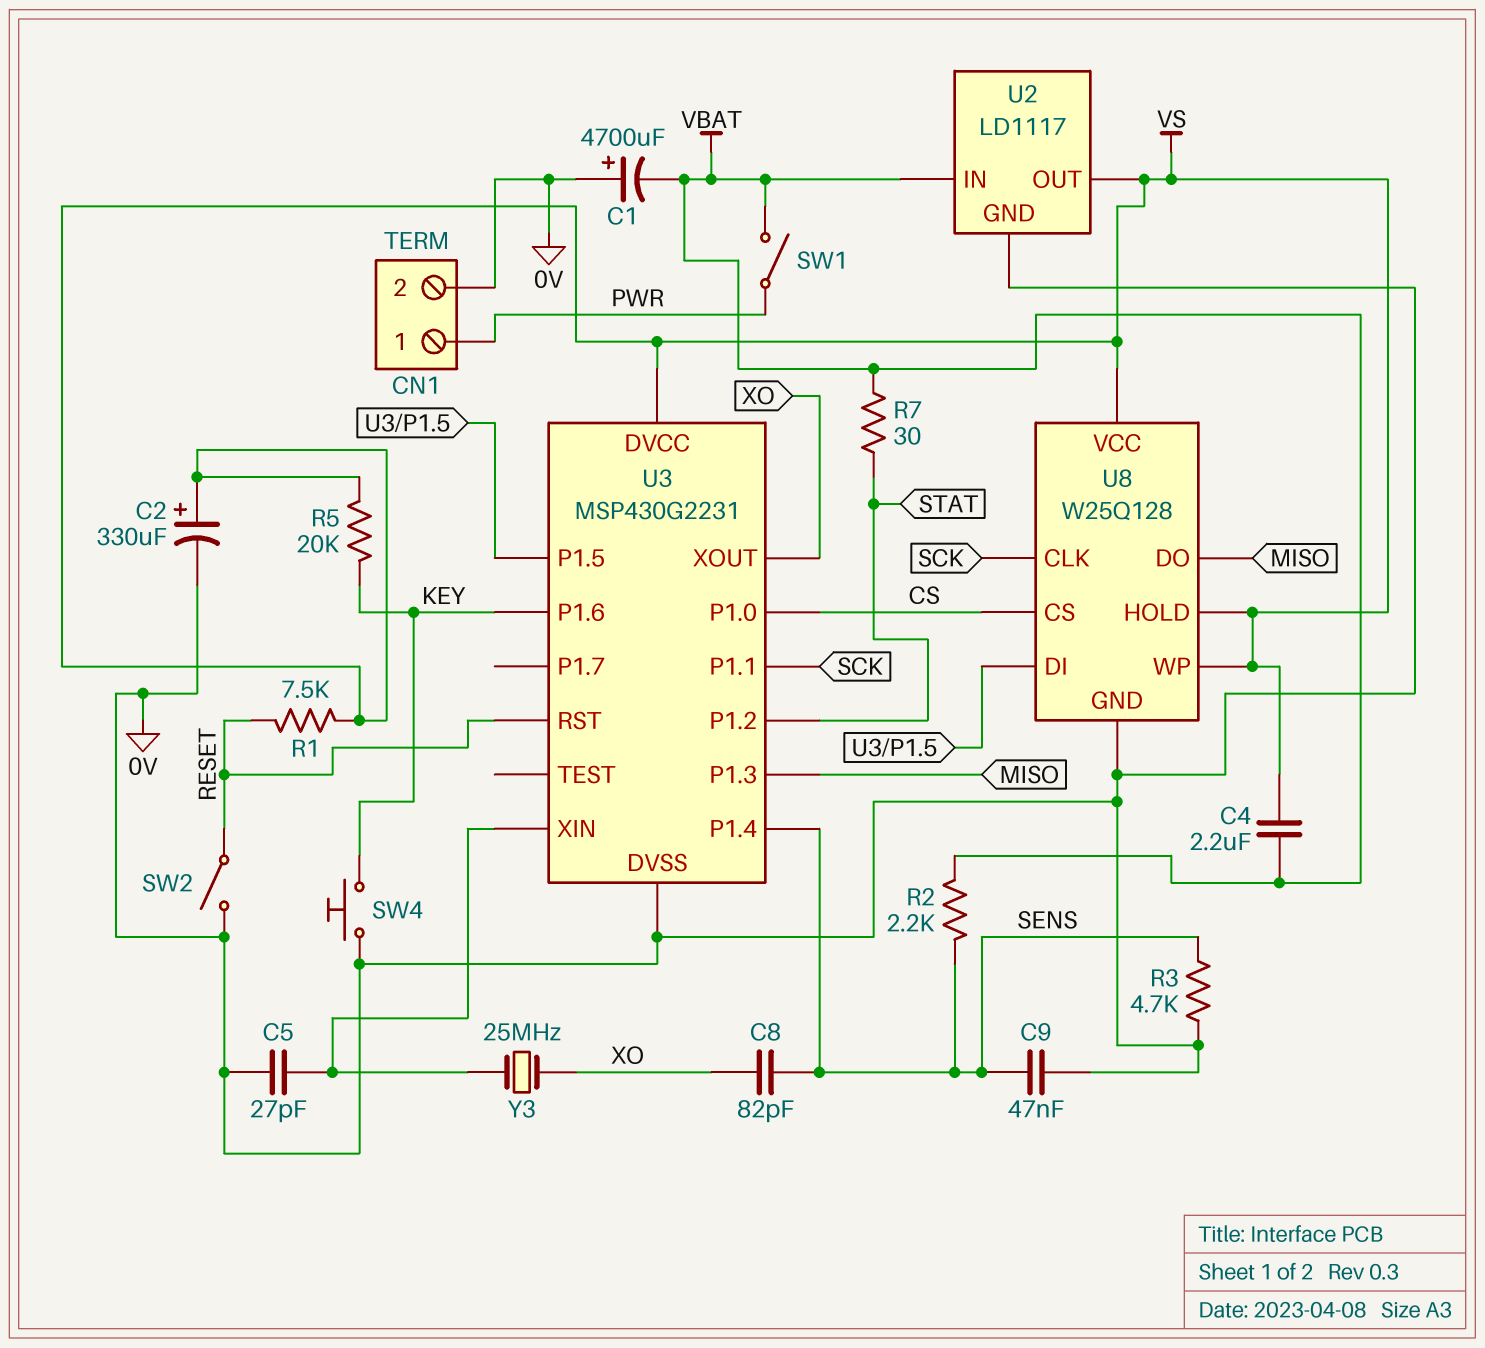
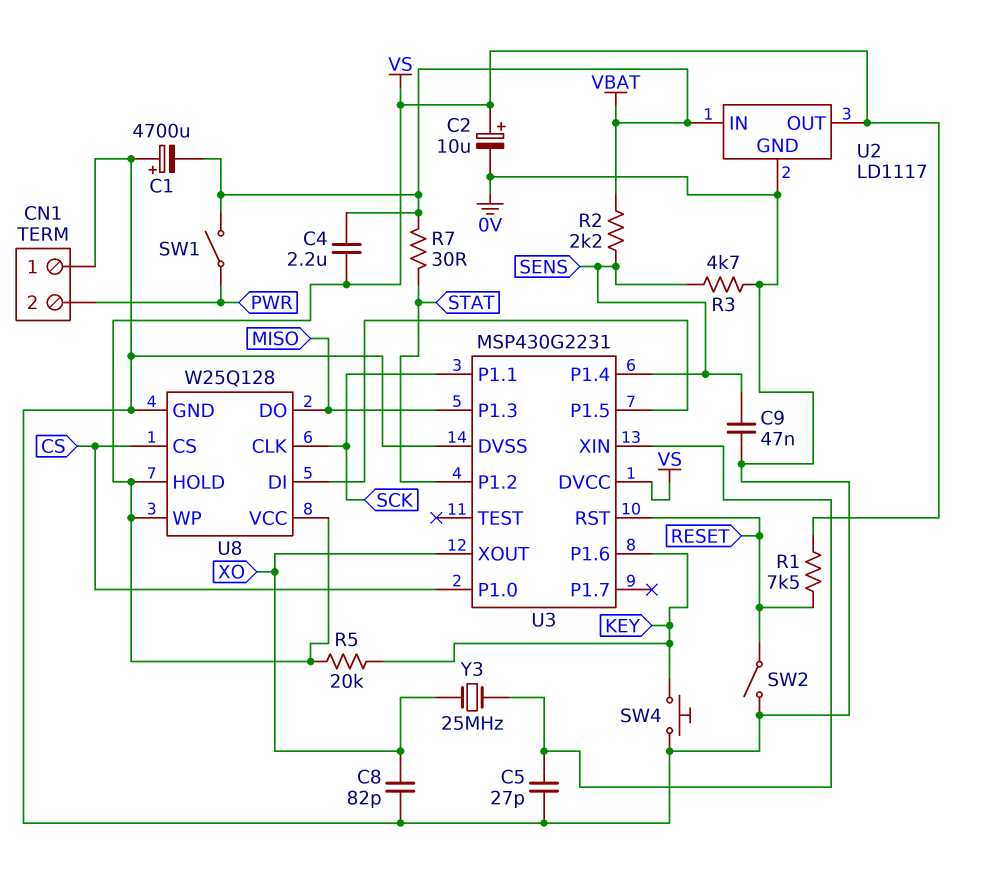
C2: 330uF (plus VS, minus 0V) -> 10uF (plus VS, minus 0V)
C8: 82pF (SENS, XO) -> 82pF (0V, XO)
CN1 pin 1: PWR -> 0V
CN1 pin 2: 0V -> PWR

